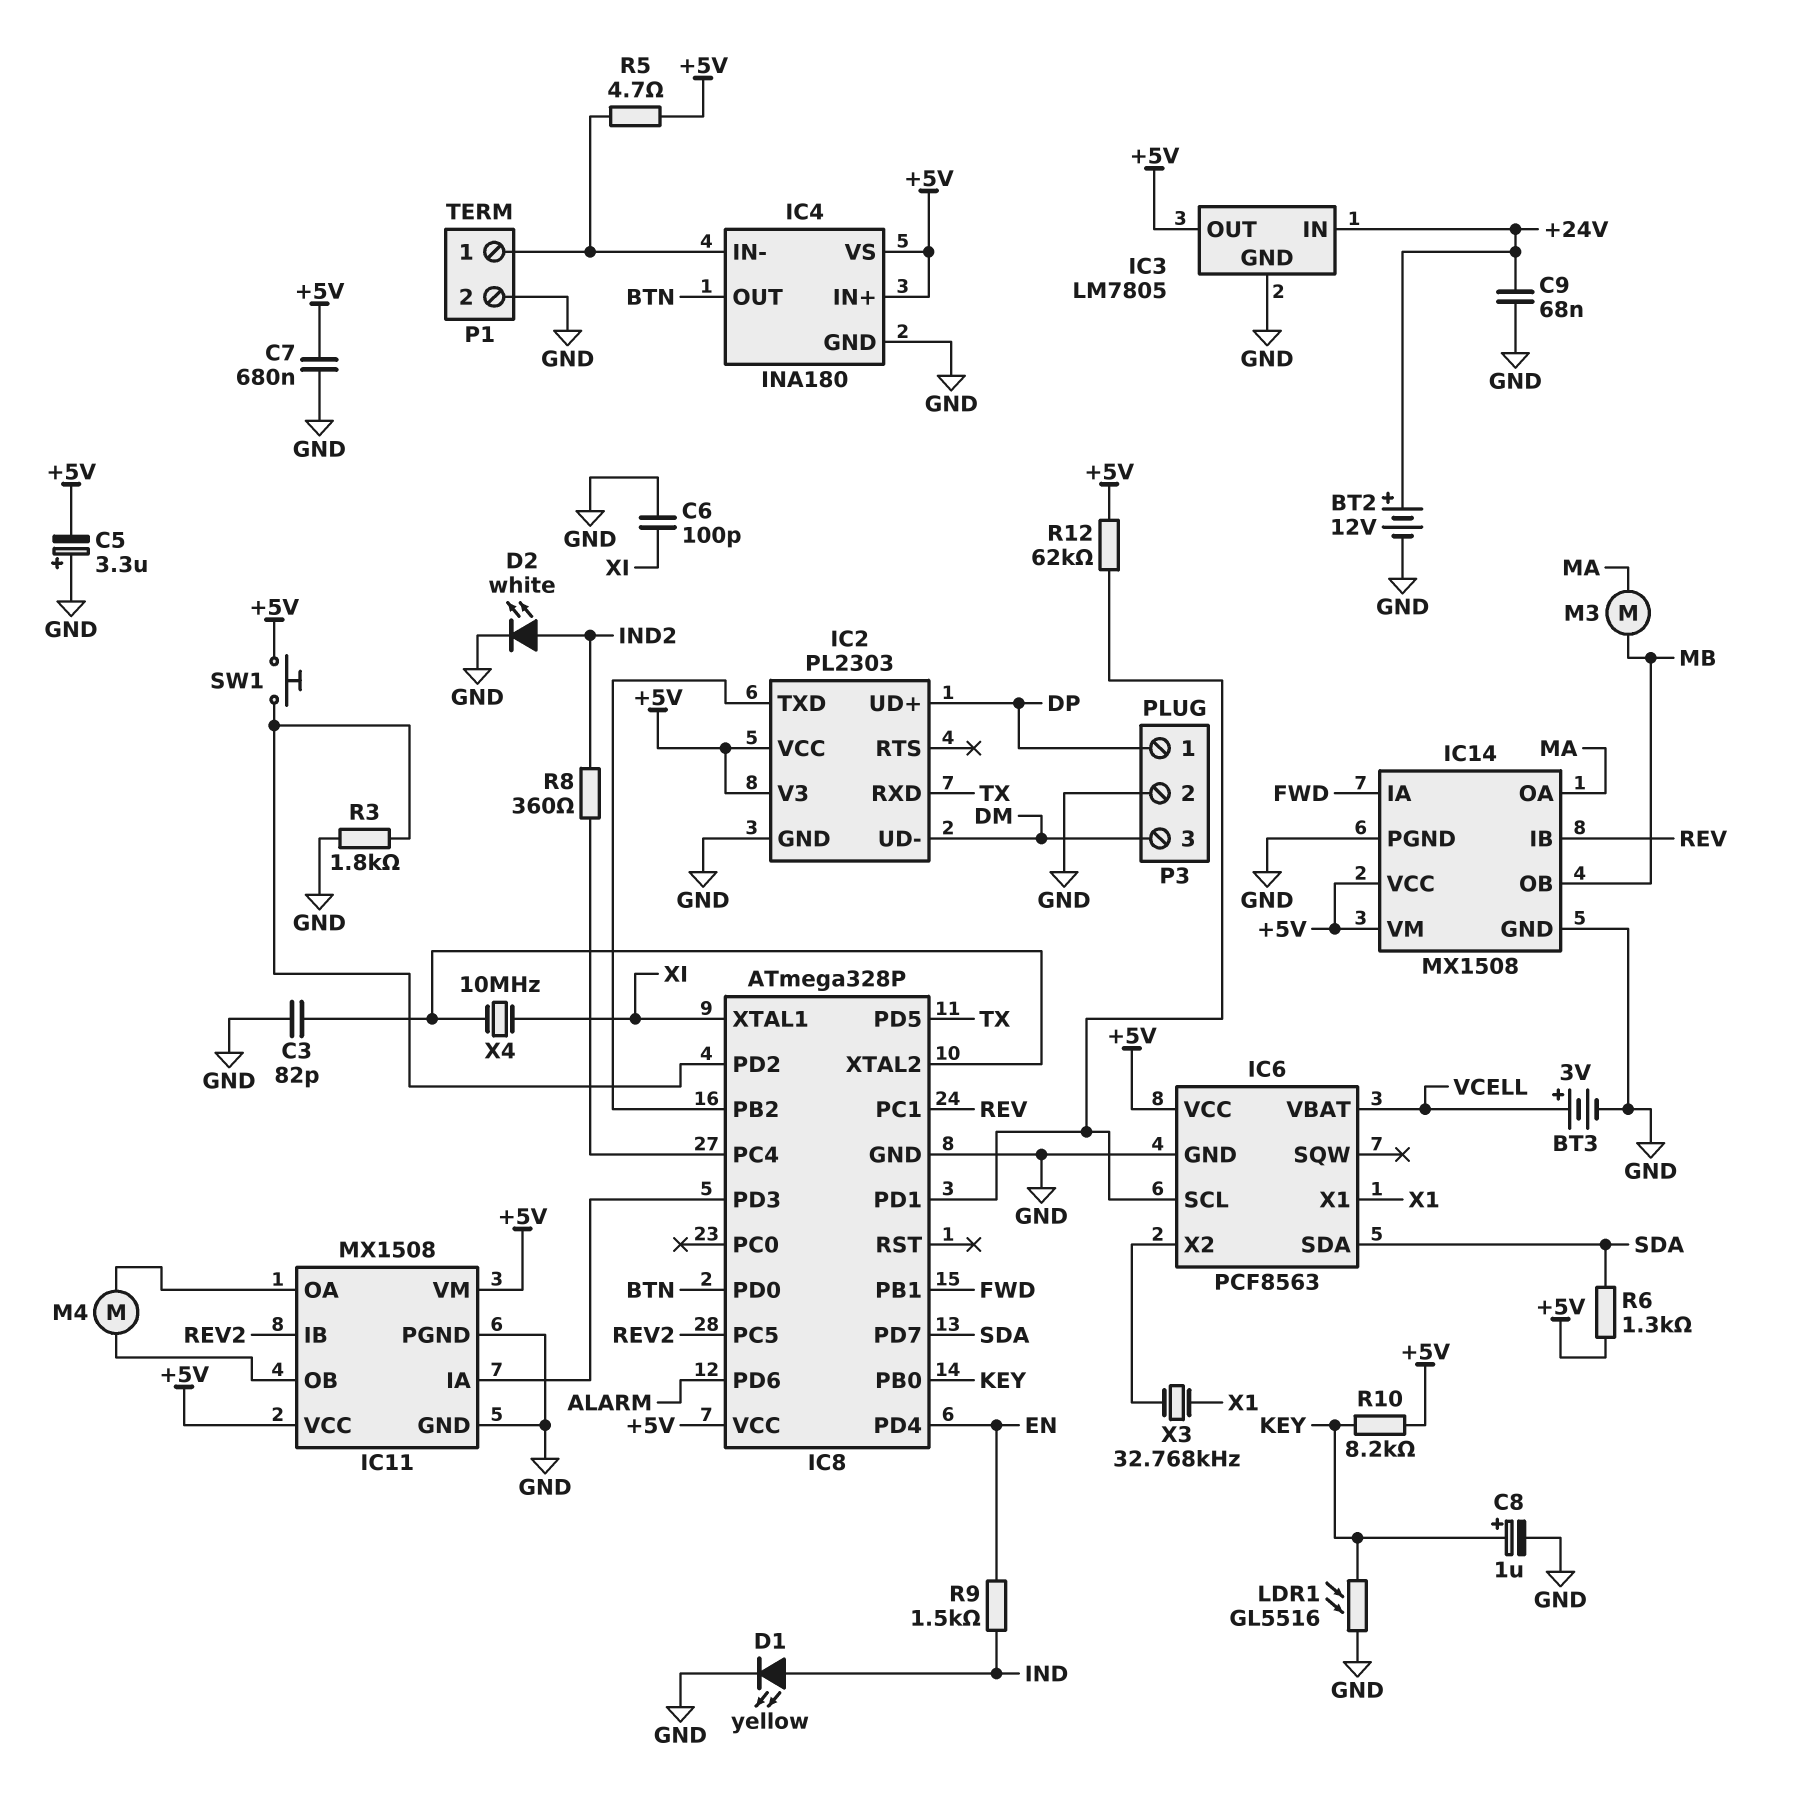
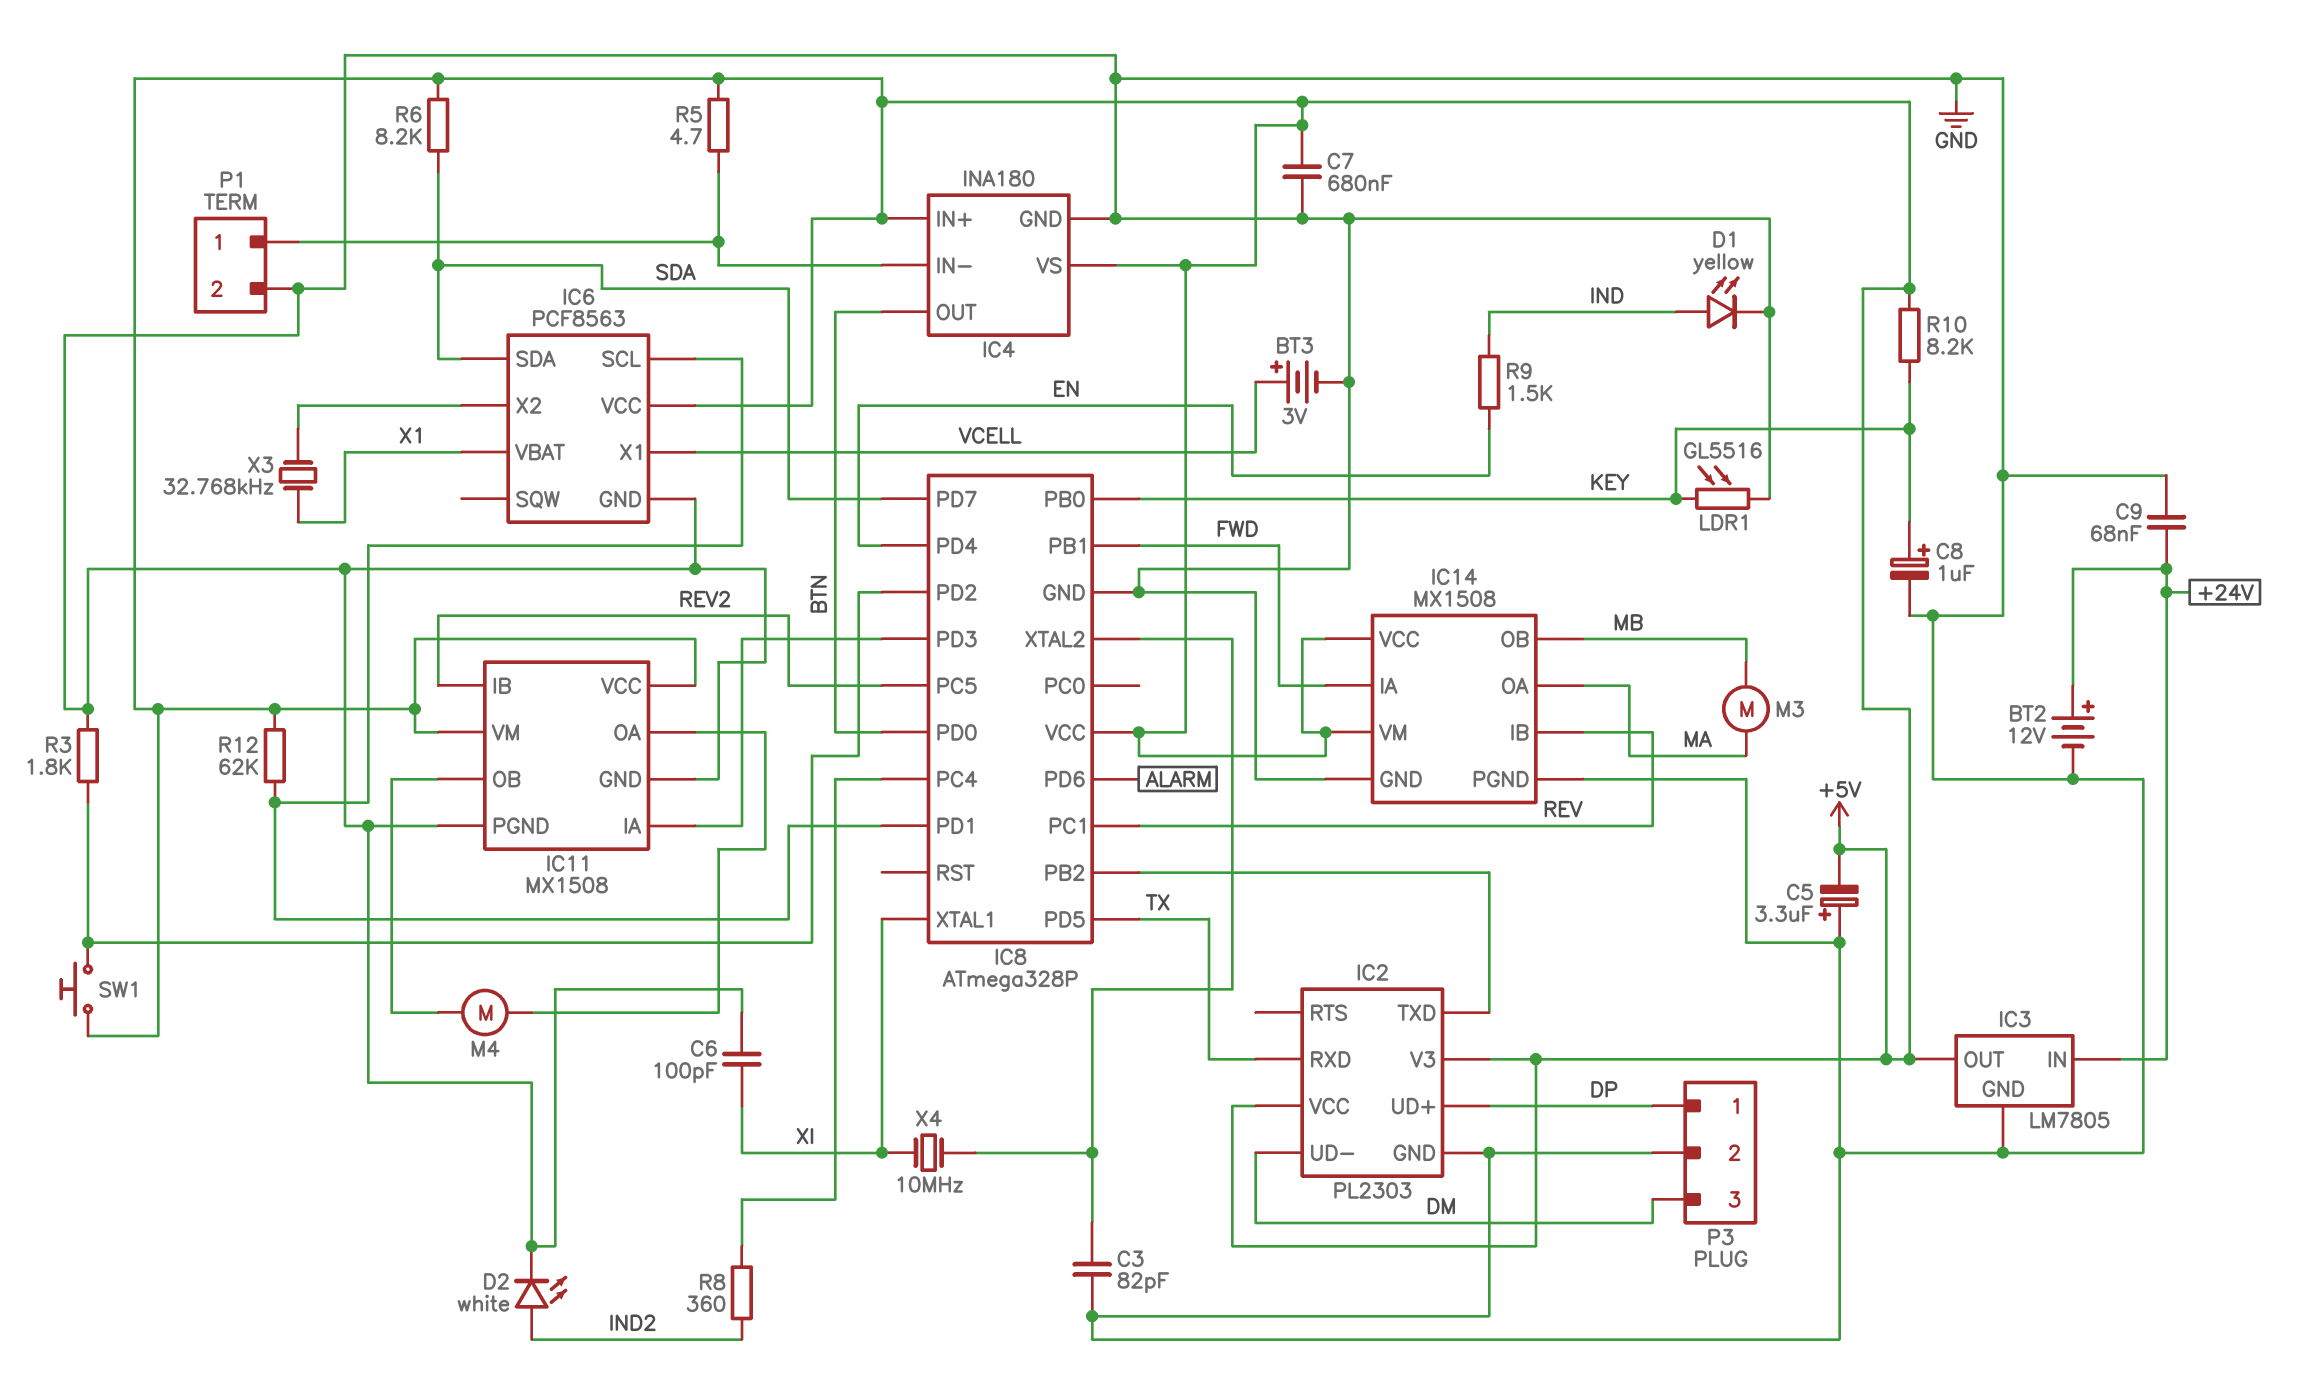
IC6 pin VBAT: VCELL -> X1
IC6 pin X1: X1 -> VCELL
R6: 1.3k (+5V, SDA) -> 8.2k (+5V, SDA)

